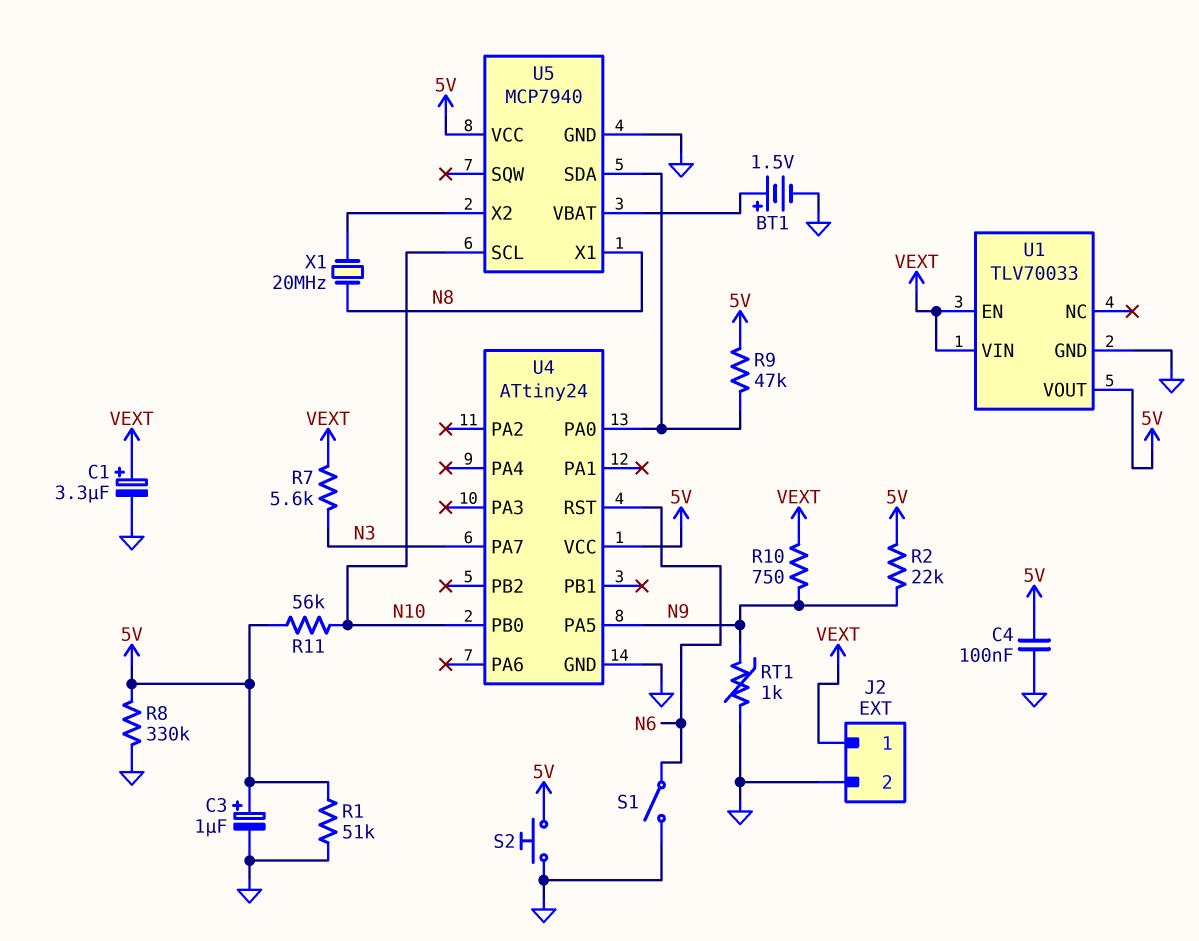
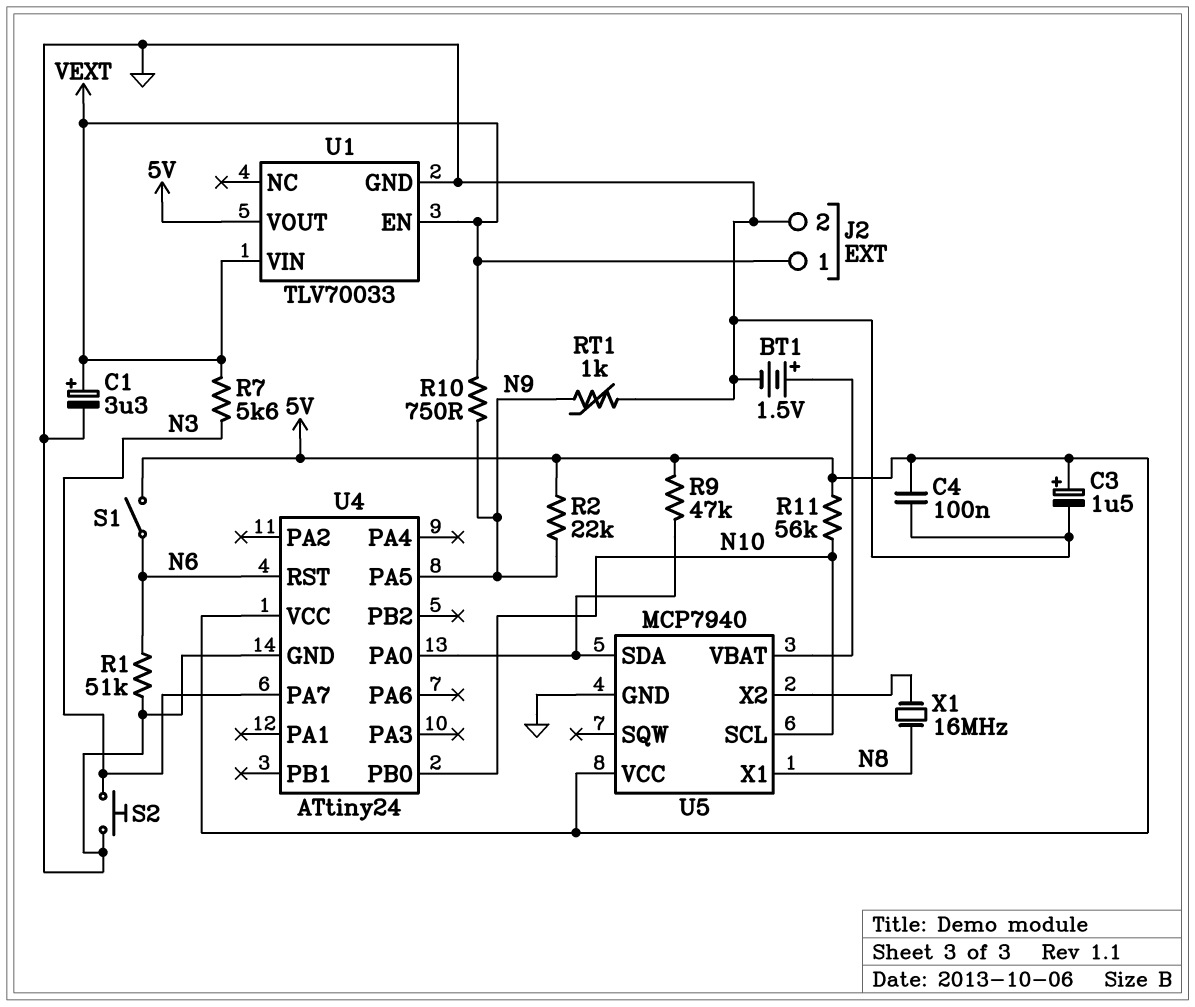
C3: 1uF (plus 5V, minus GND) -> 1.5uF (plus 5V, minus GND)
R1: 51k (5V, GND) -> 51k (GND, N6)
R8: 330k (5V, GND) -> none
S1: switch (GND, N6) -> switch (5V, N6)
S2: button (5V, GND) -> button (GND, N3)
X1: 20MHz (N8, U5/X2) -> 16MHz (N8, U5/X2)

